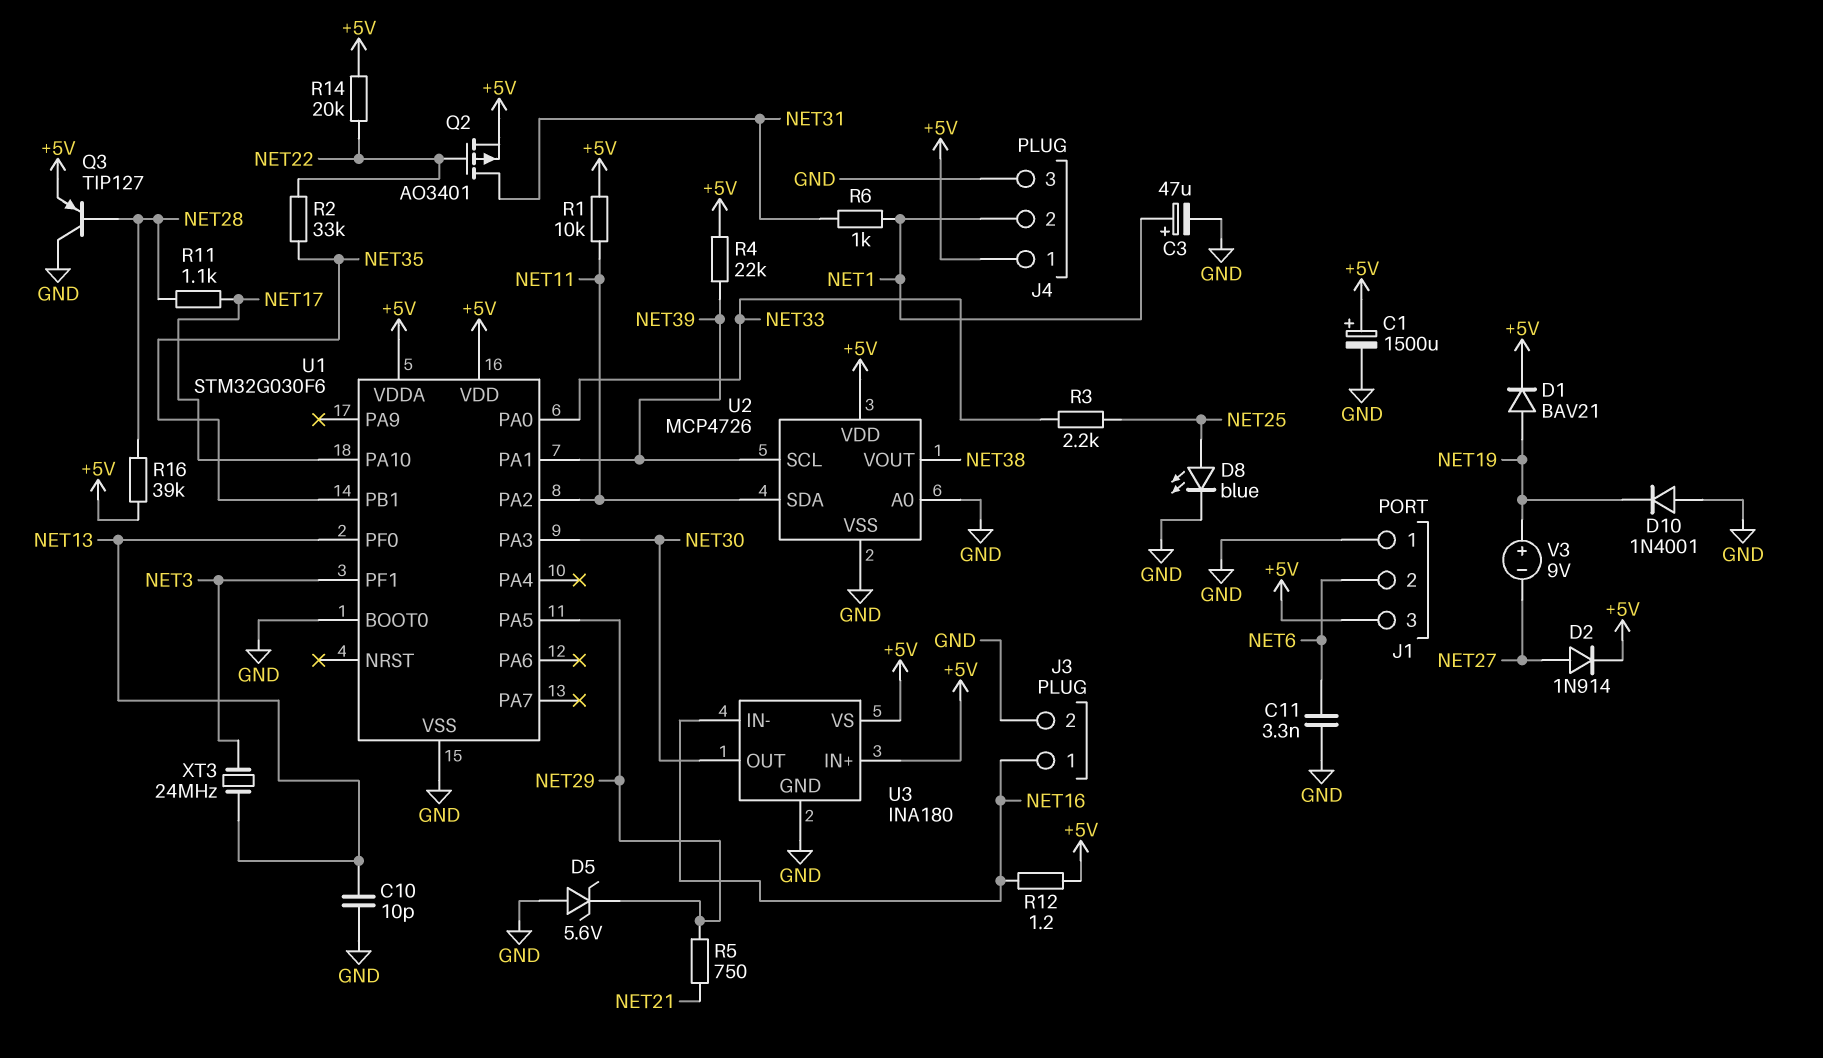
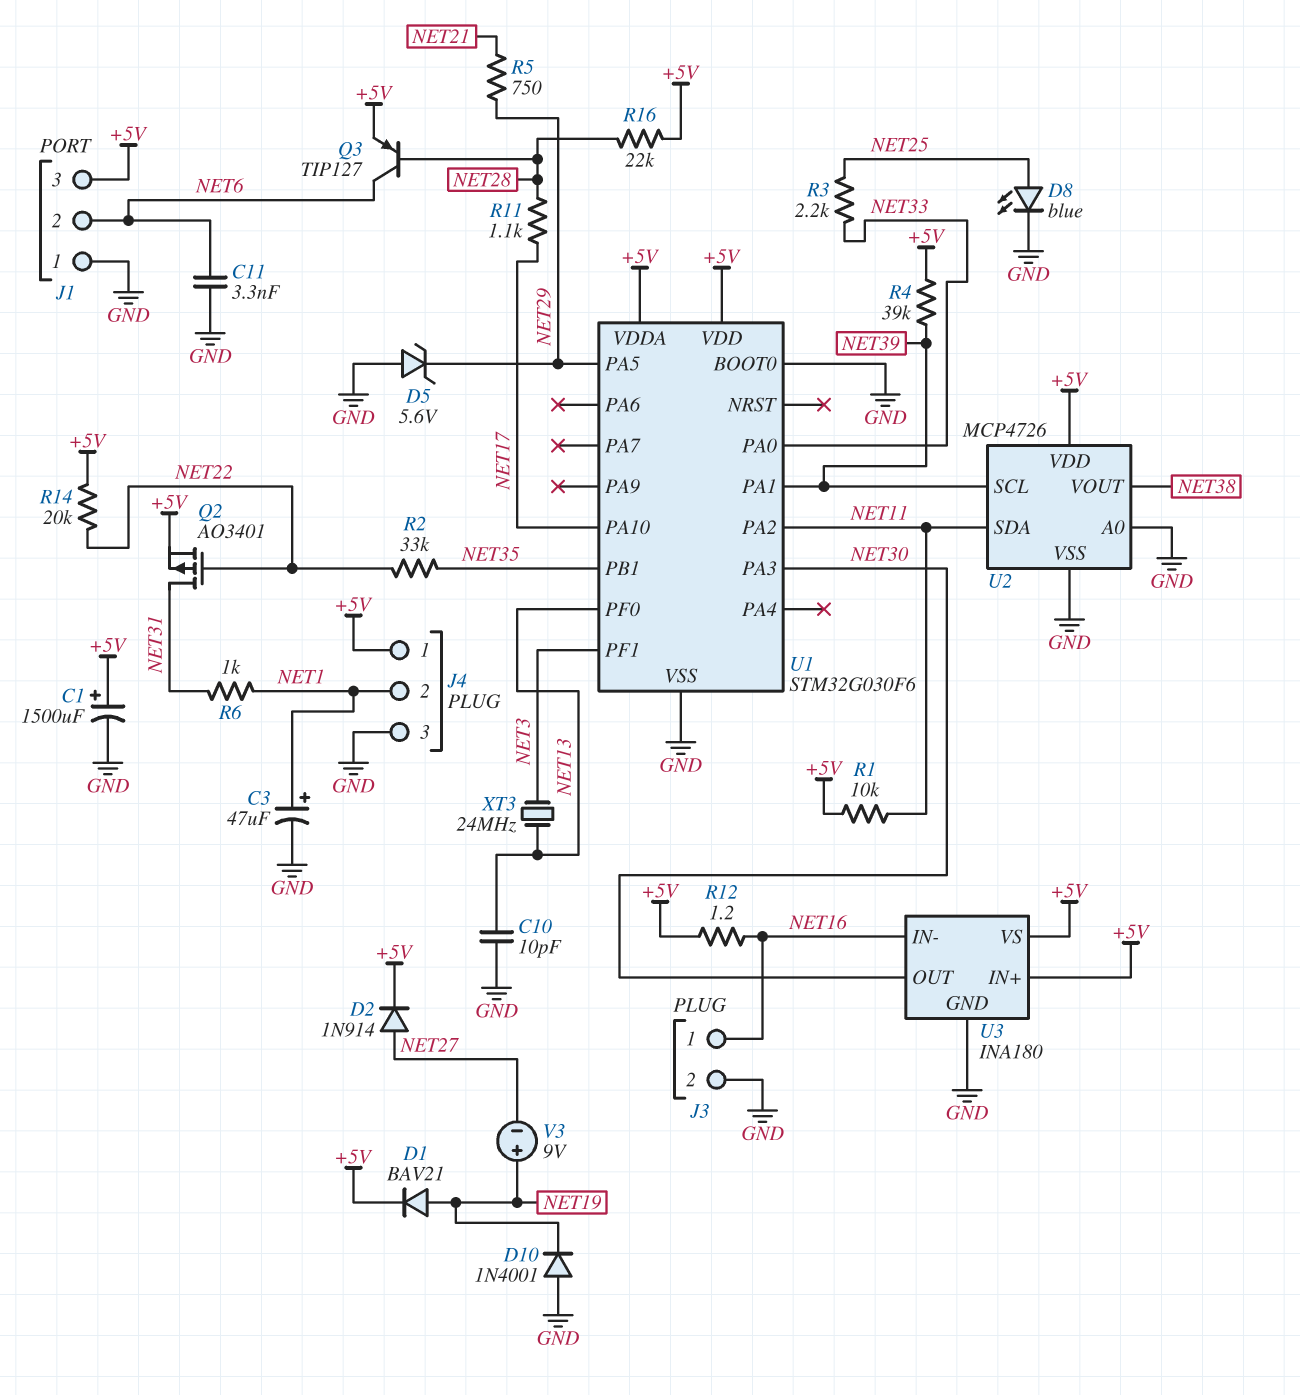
Q3: PNP TIP127 (B NET28, C GND, E +5V) -> PNP TIP127 (B NET28, C NET6, E +5V)
R4: 22k (+5V, NET39) -> 39k (+5V, NET39)
R16: 39k (+5V, NET28) -> 22k (+5V, NET28)

